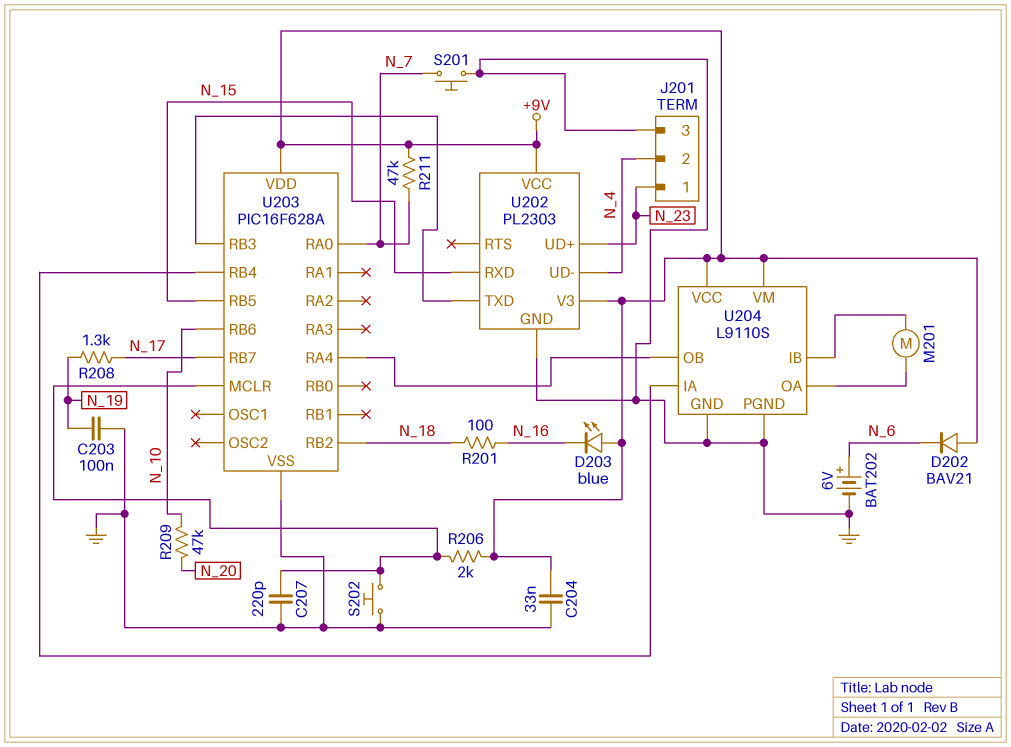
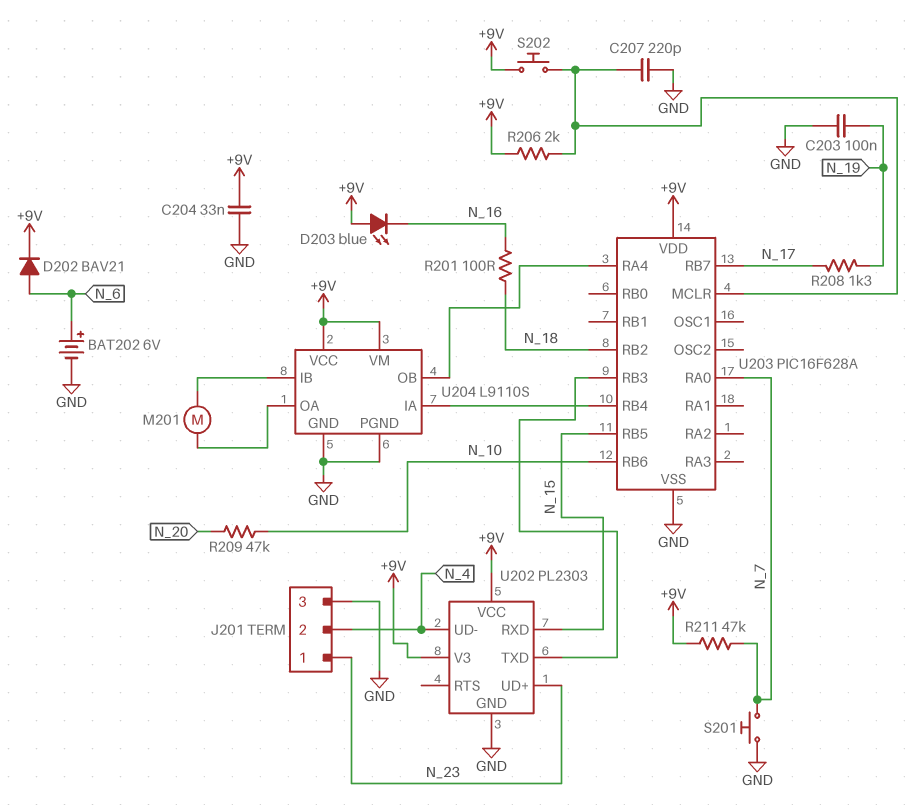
D202: diode BAV21 (A +9V, K N_6) -> diode BAV21 (A N_6, K +9V)
S202: button (GND, U203/MCLR) -> button (+9V, U203/MCLR)

